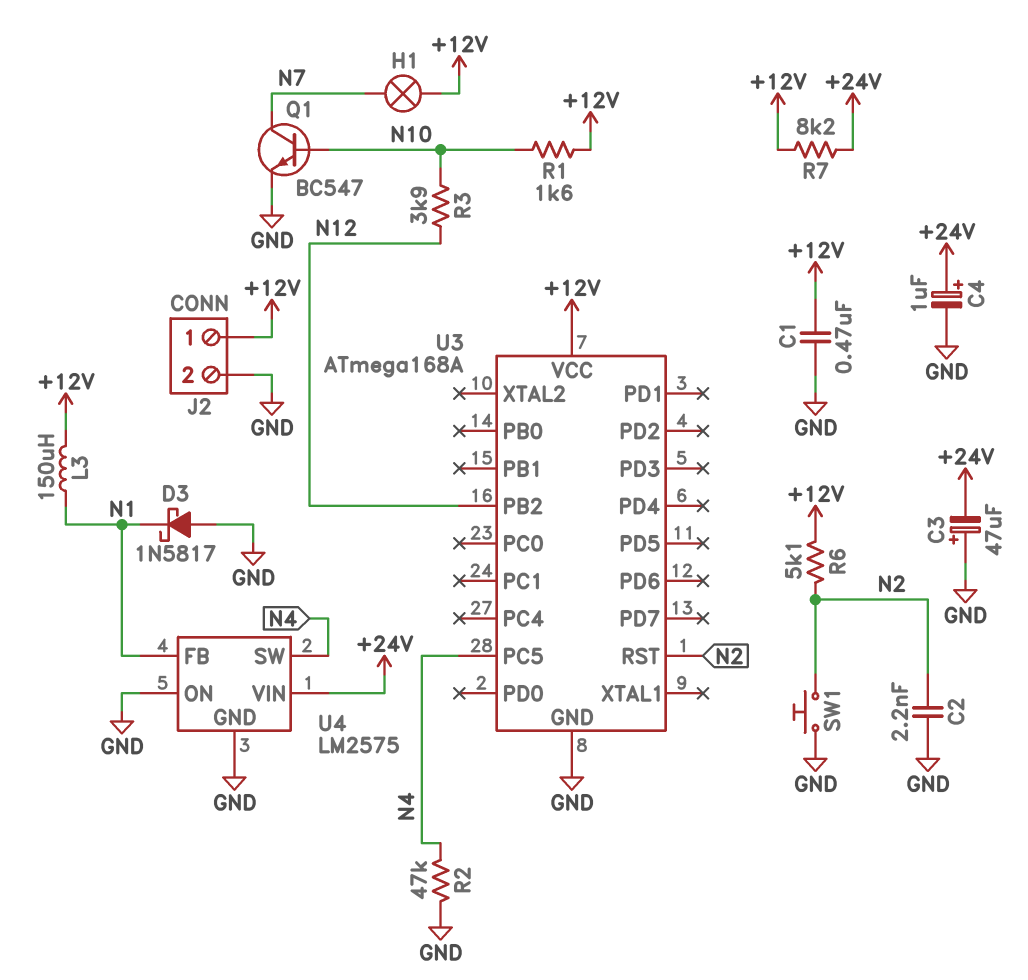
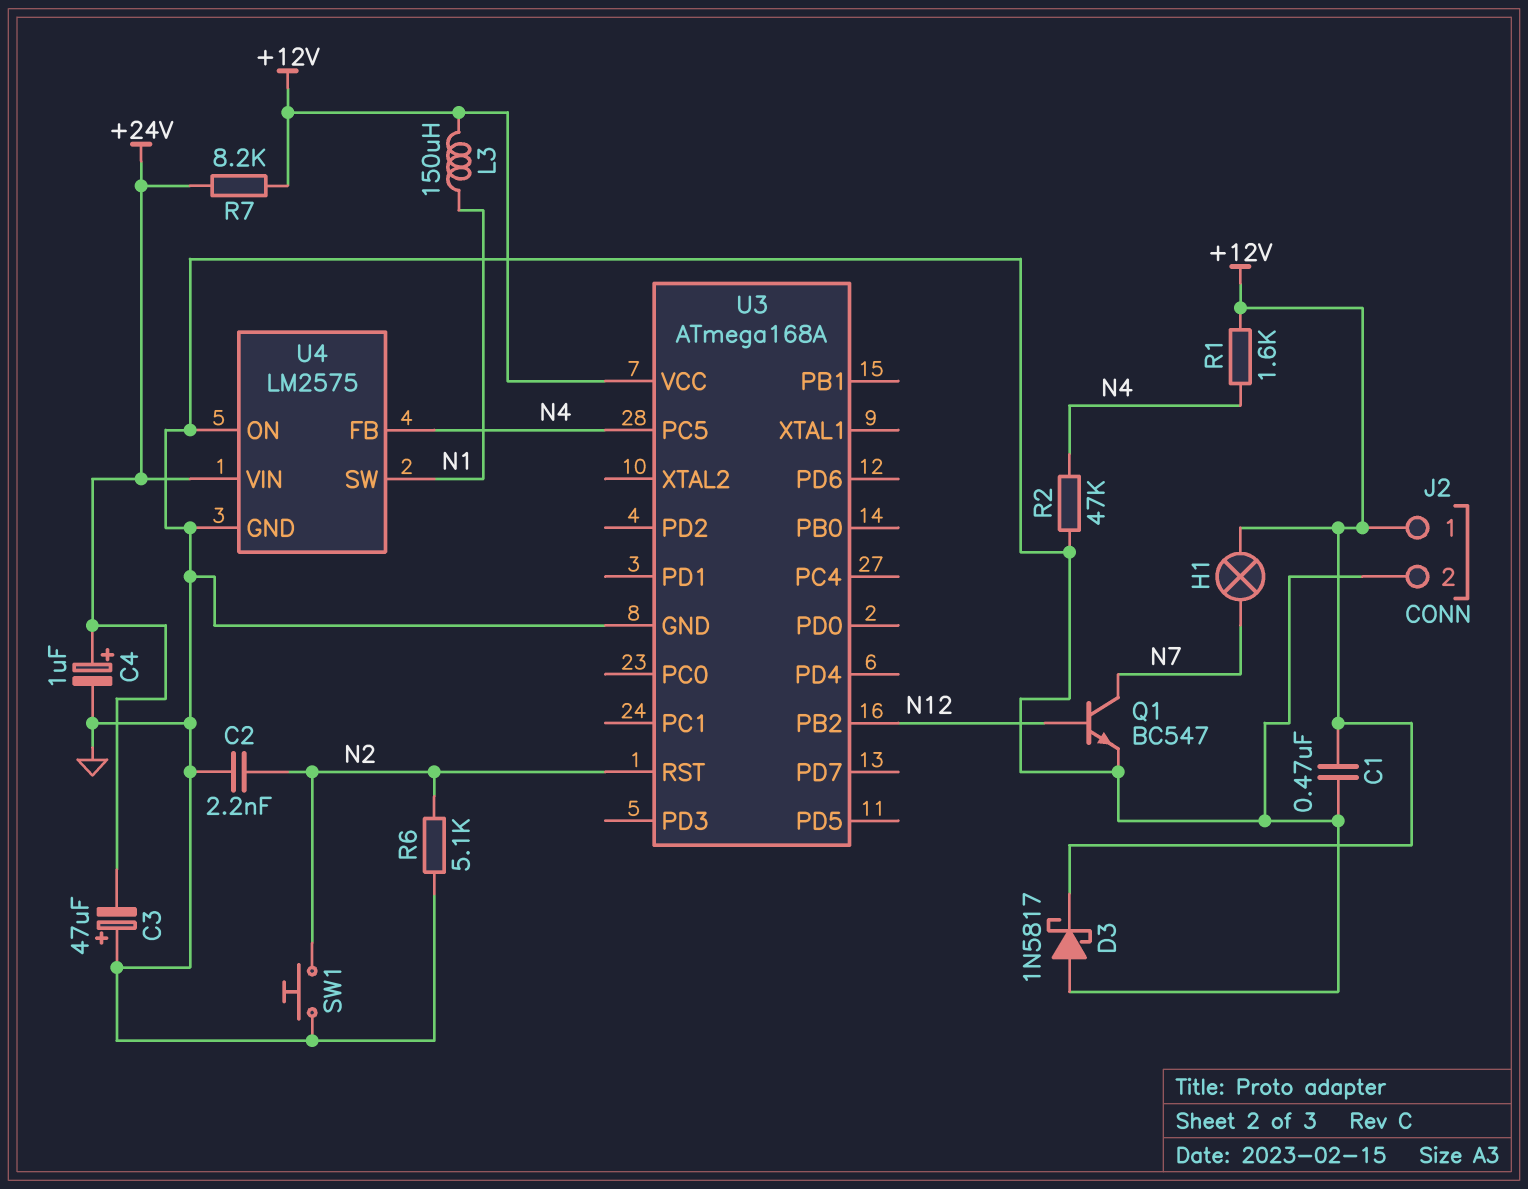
D3: schottky 1N5817 (A GND, K N1) -> schottky 1N5817 (A GND, K +12V)
Q1: NPN BC547 (B N10, C N7, E GND) -> NPN BC547 (B N12, C N7, E GND)
R1: 1.6k (+12V, N10) -> 1.6k (+12V, N4)
R3: 3.9k (N10, N12) -> none
R6: 5.1k (+12V, N2) -> 5.1k (GND, N2)
U4 pin FB: N1 -> N4
U4 pin SW: N4 -> N1

